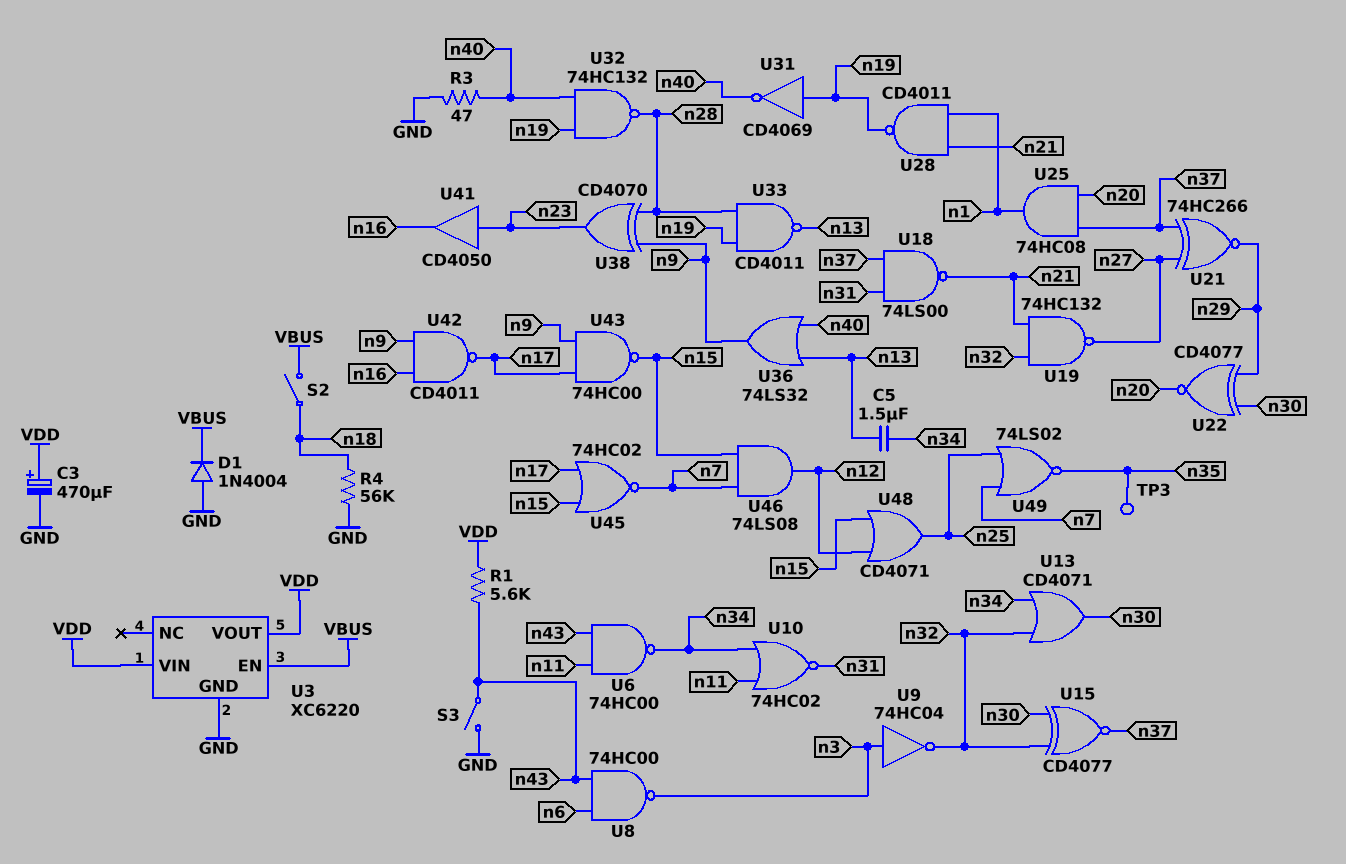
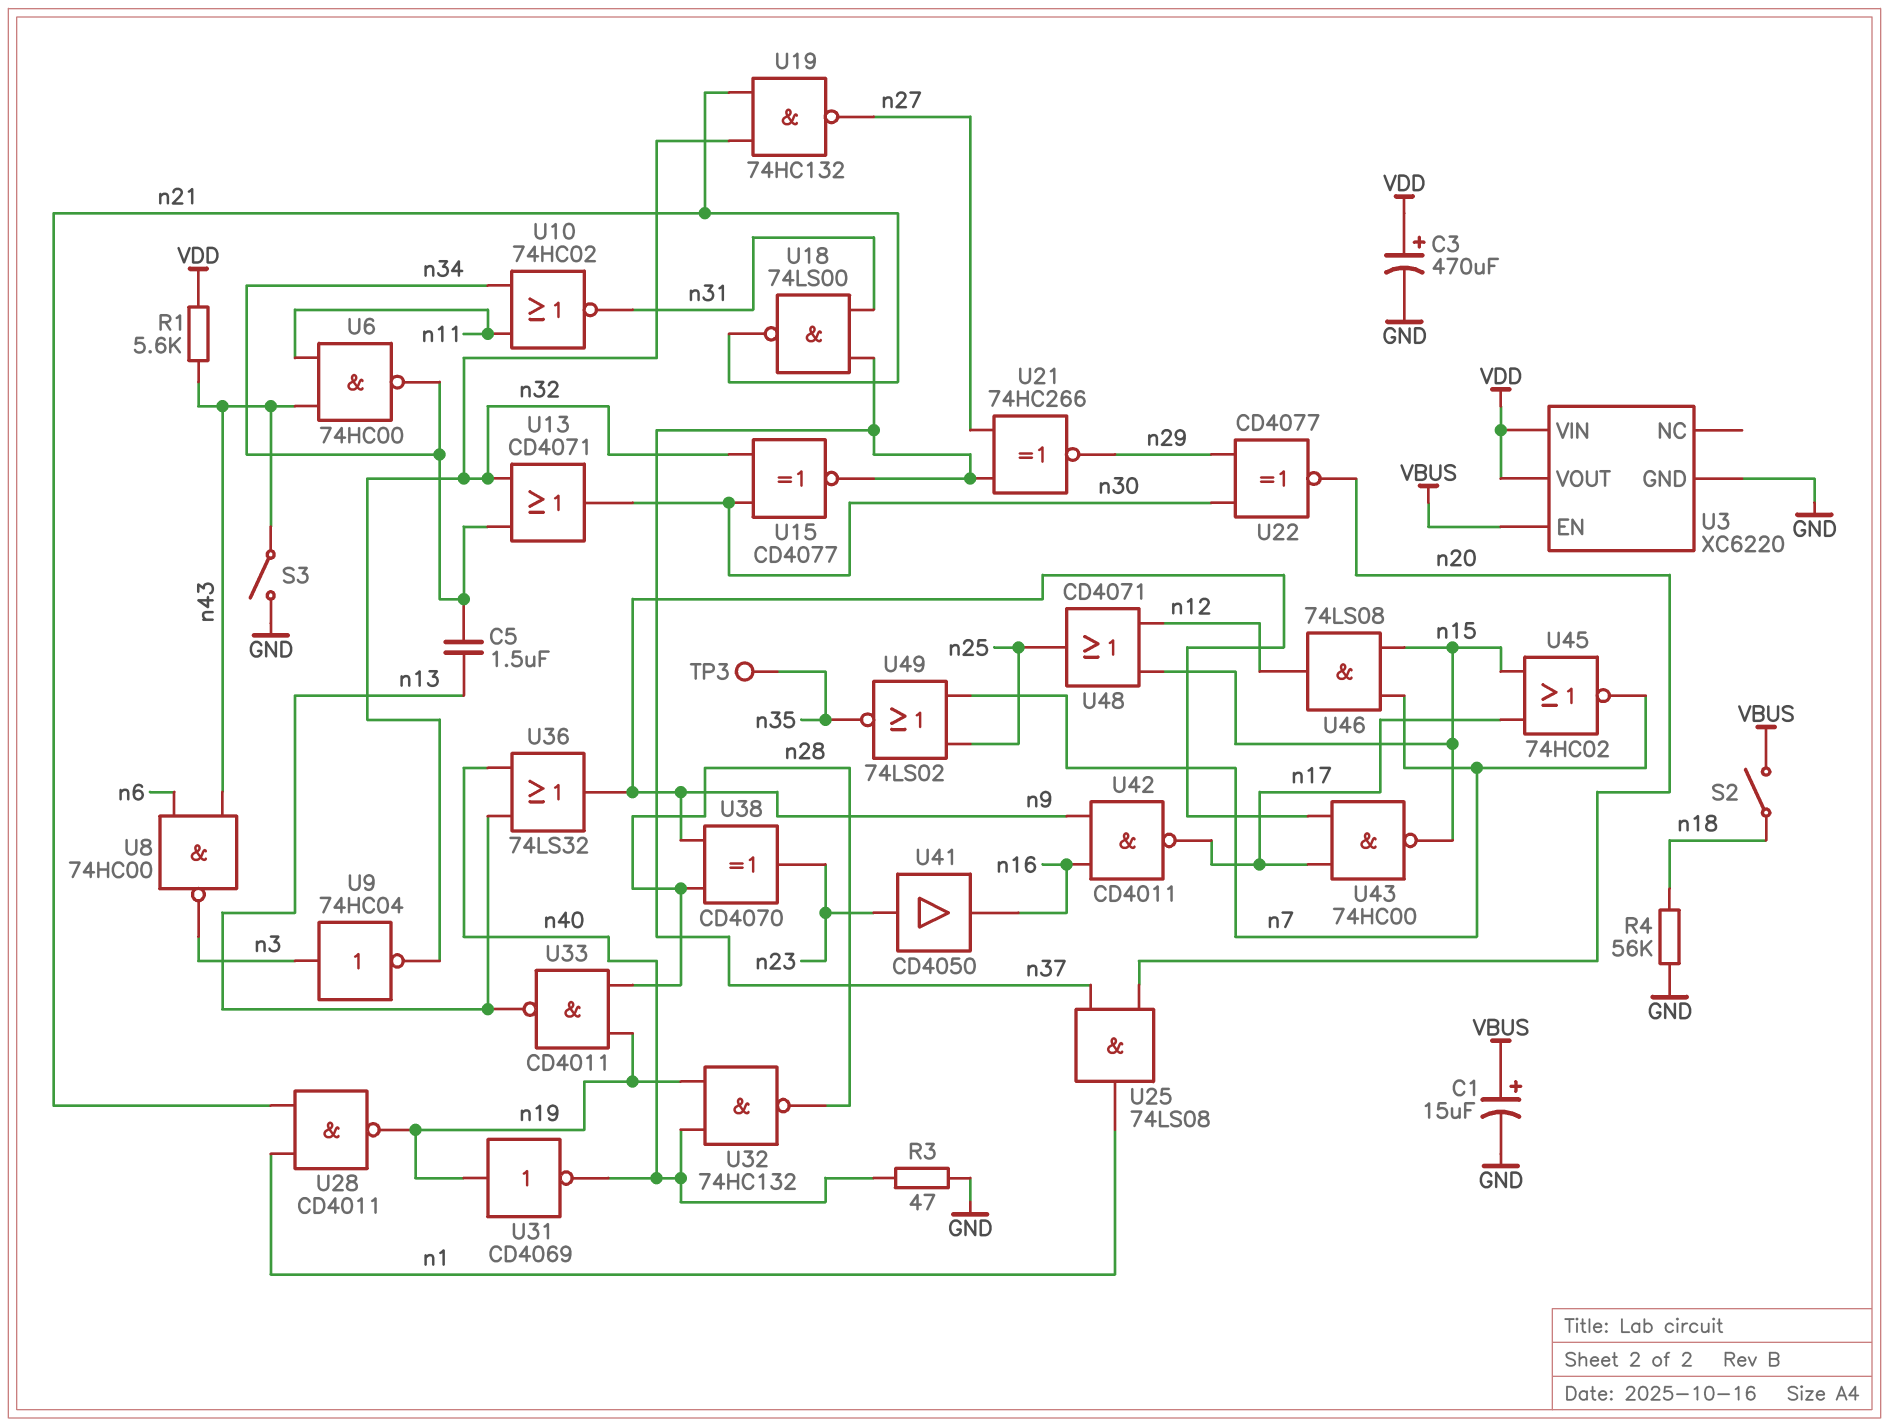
C1: none -> 15uF (plus VBUS, minus GND)
D1: diode 1N4004 (A GND, K VBUS) -> none
U25: AND 74HC08 (in n20, in n37, out n1) -> AND 74LS08 (in n20, in n37, out n1)

